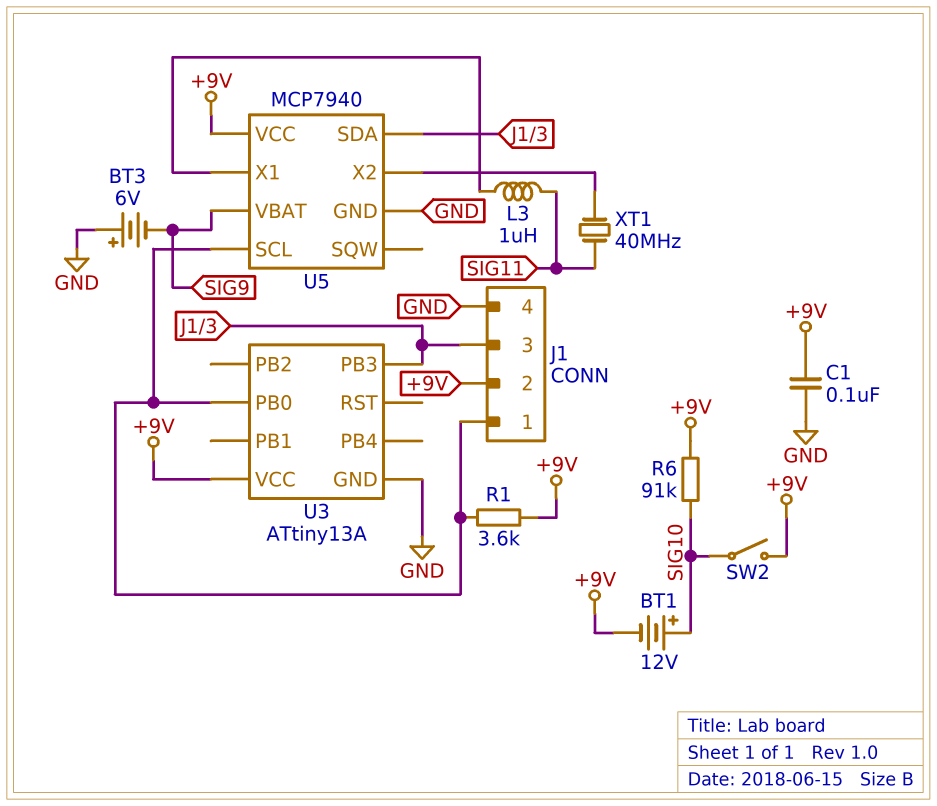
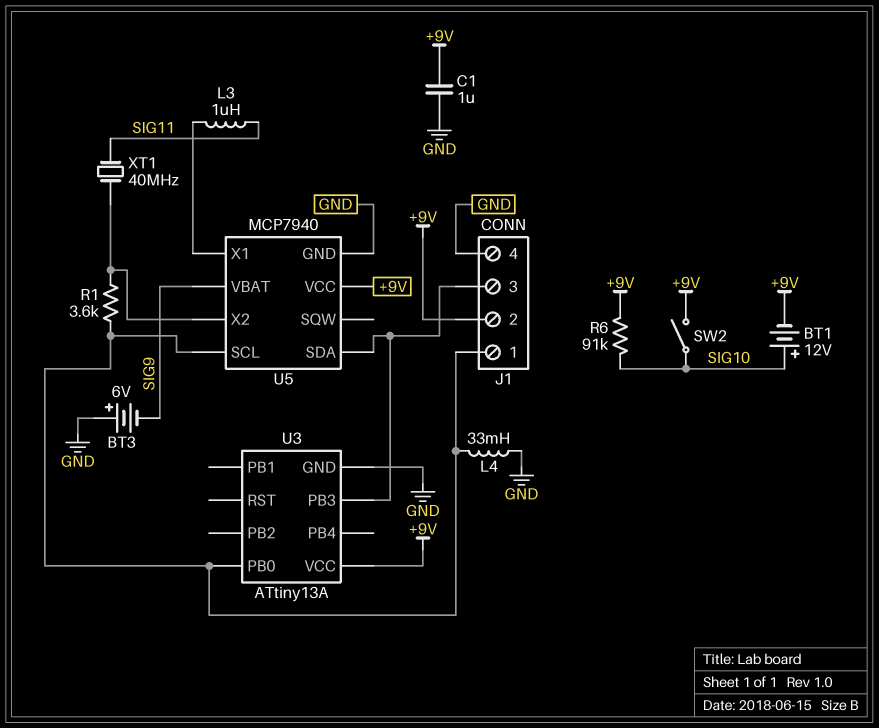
C1: 100nF (+9V, GND) -> 1uF (+9V, GND)
L4: none -> 33mH (GND, J1/1)
R1: 3.6k (+9V, J1/1) -> 3.6k (J1/1, U5/X2)

